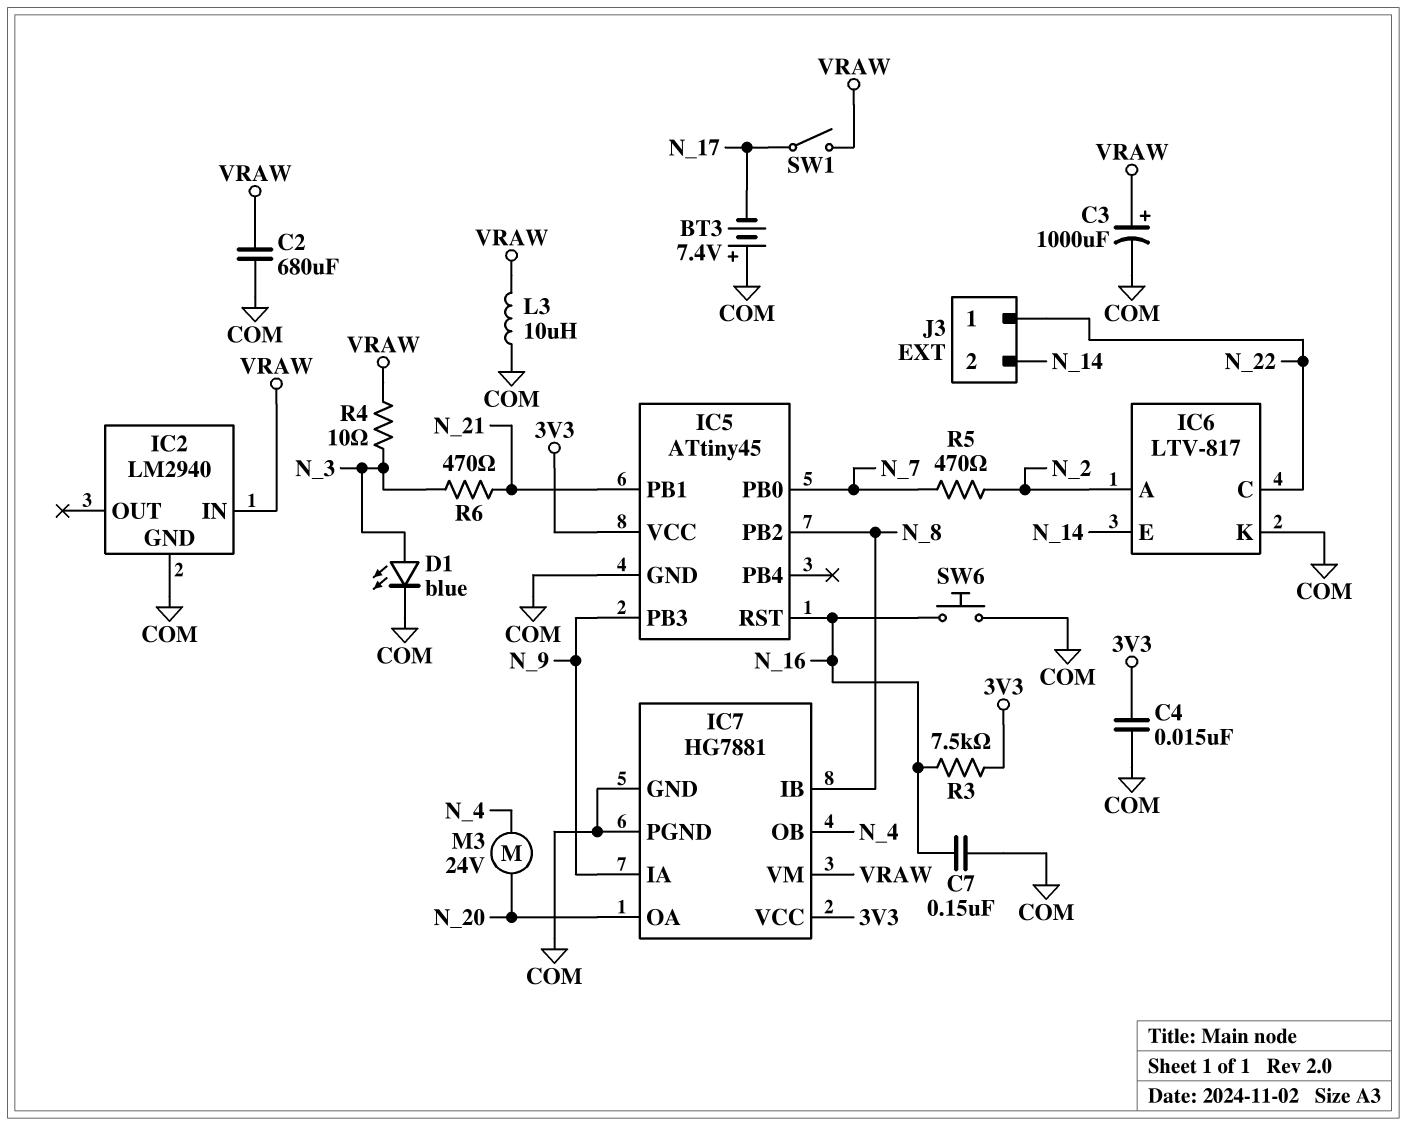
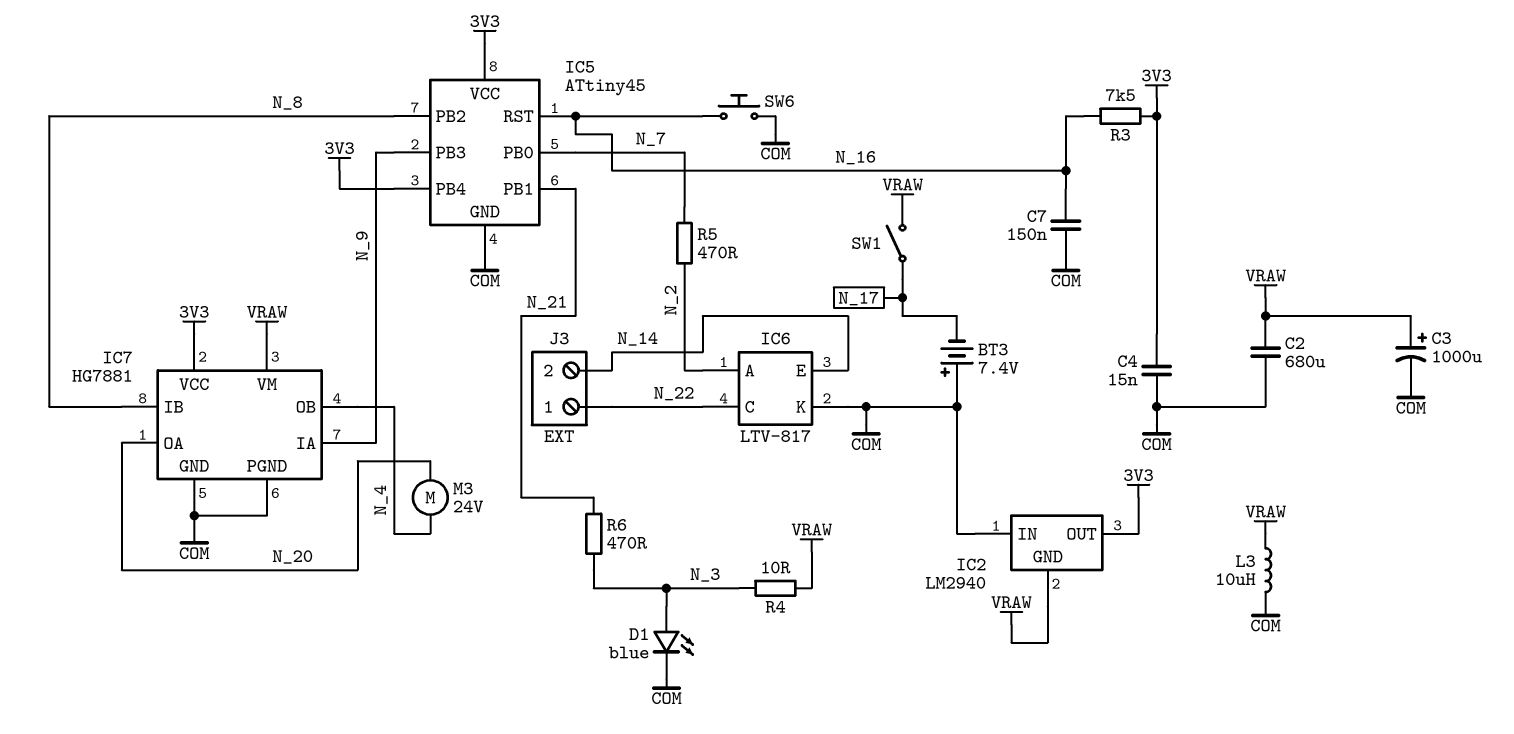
IC2 pin GND: COM -> VRAW
IC2 pin IN: VRAW -> COM
IC2 pin OUT: none -> 3V3
IC5 pin PB4: none -> 3V3

